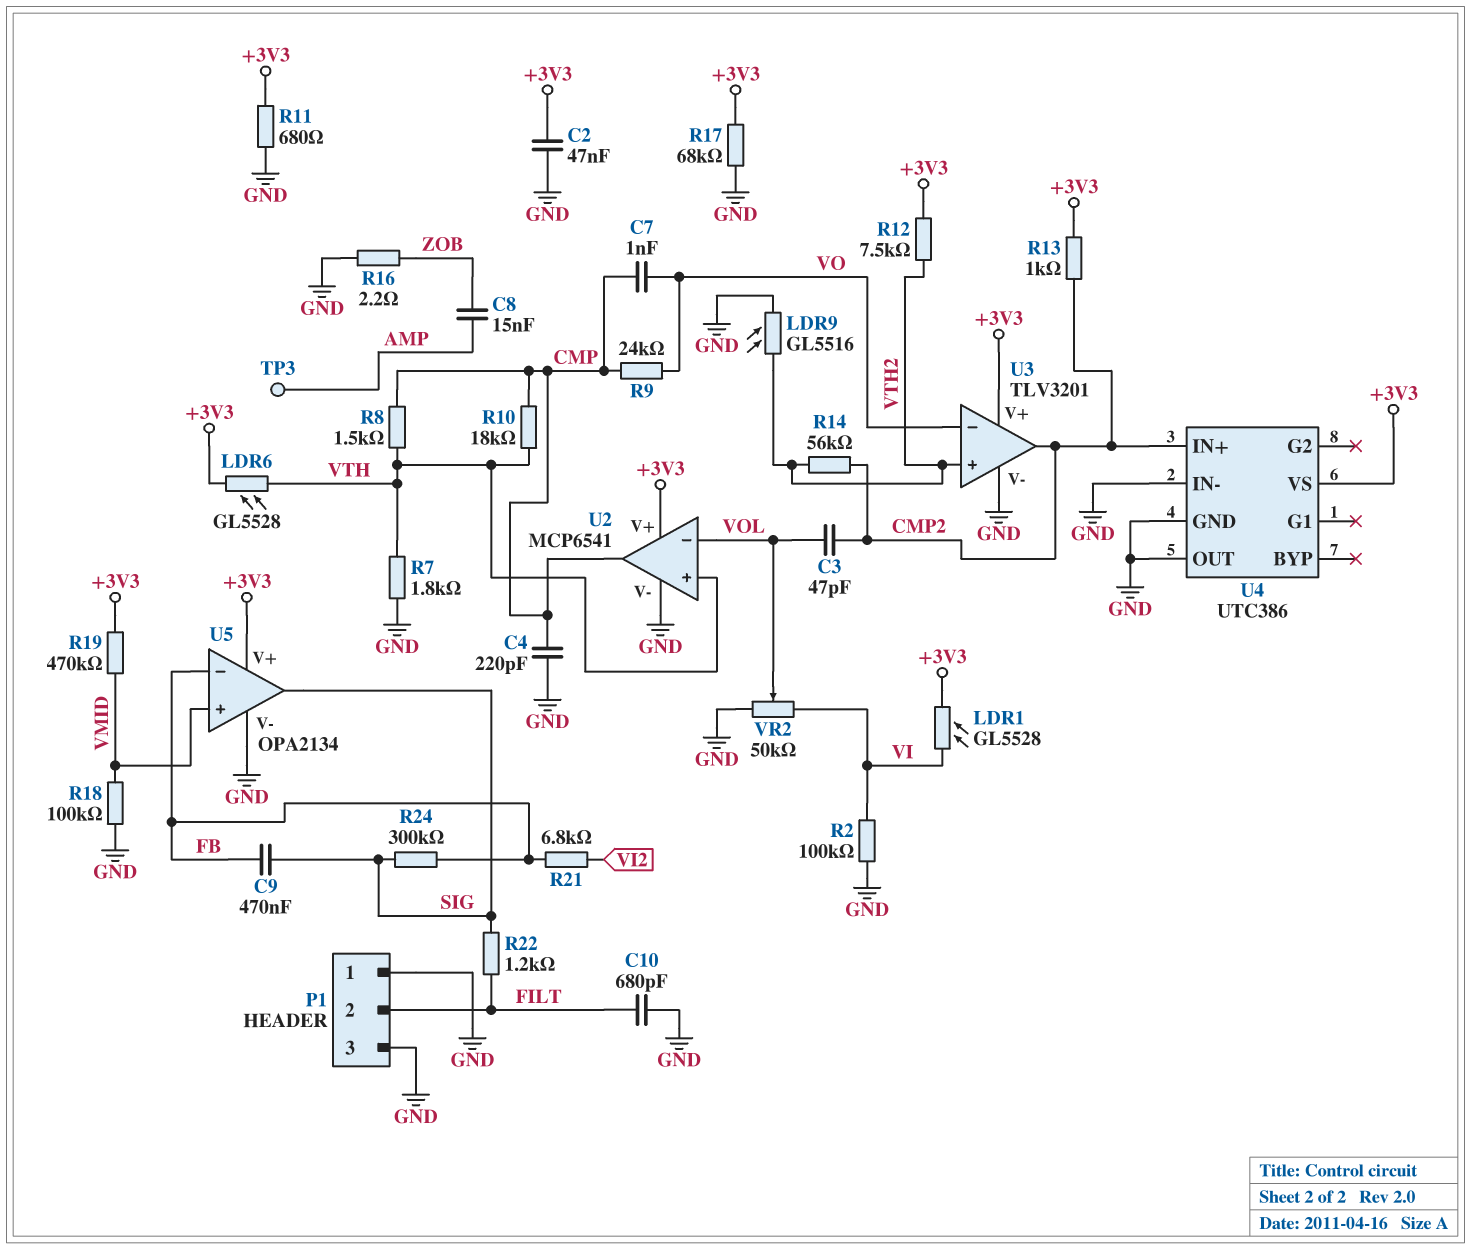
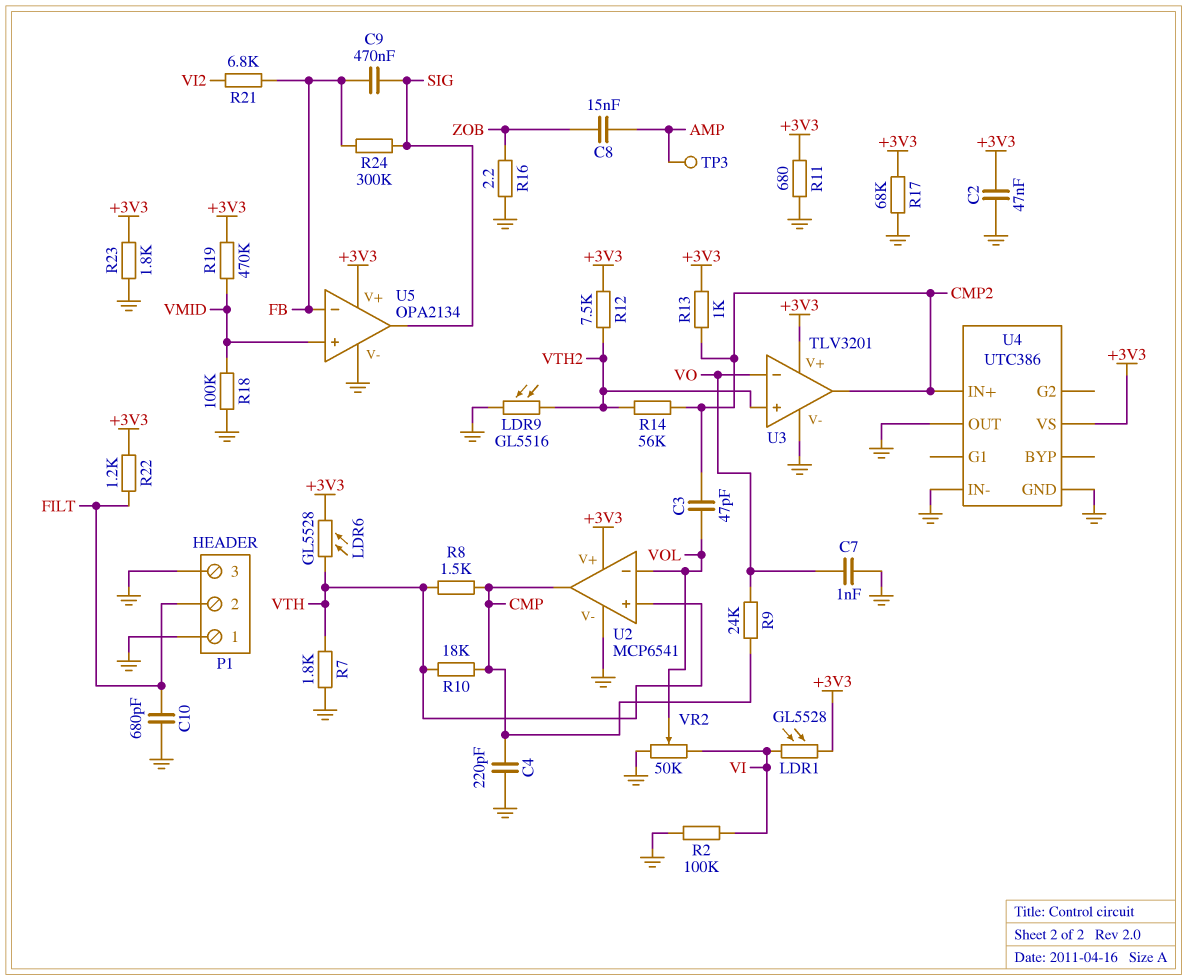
C7: 1nF (CMP, VO) -> 1nF (GND, VO)
R22: 1.2k (FILT, SIG) -> 1.2k (+3V3, FILT)
R23: none -> 1.8k (+3V3, GND)

